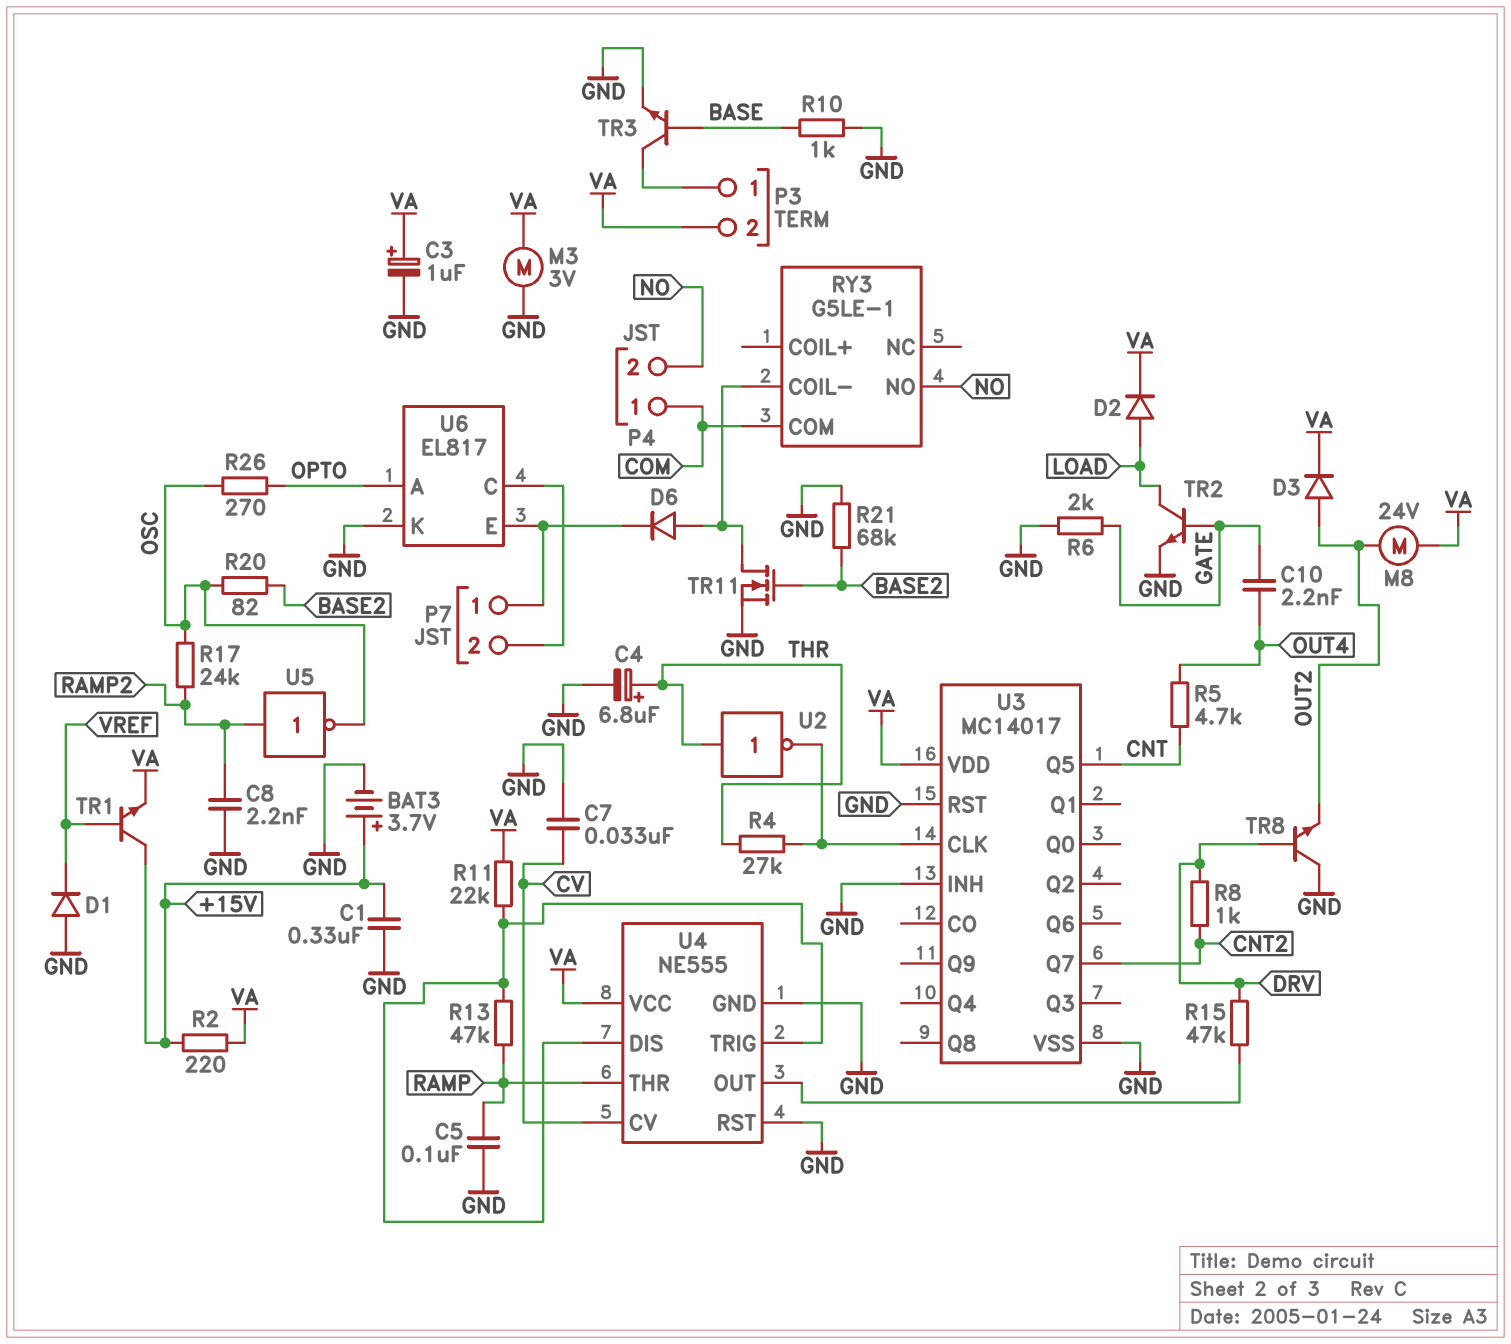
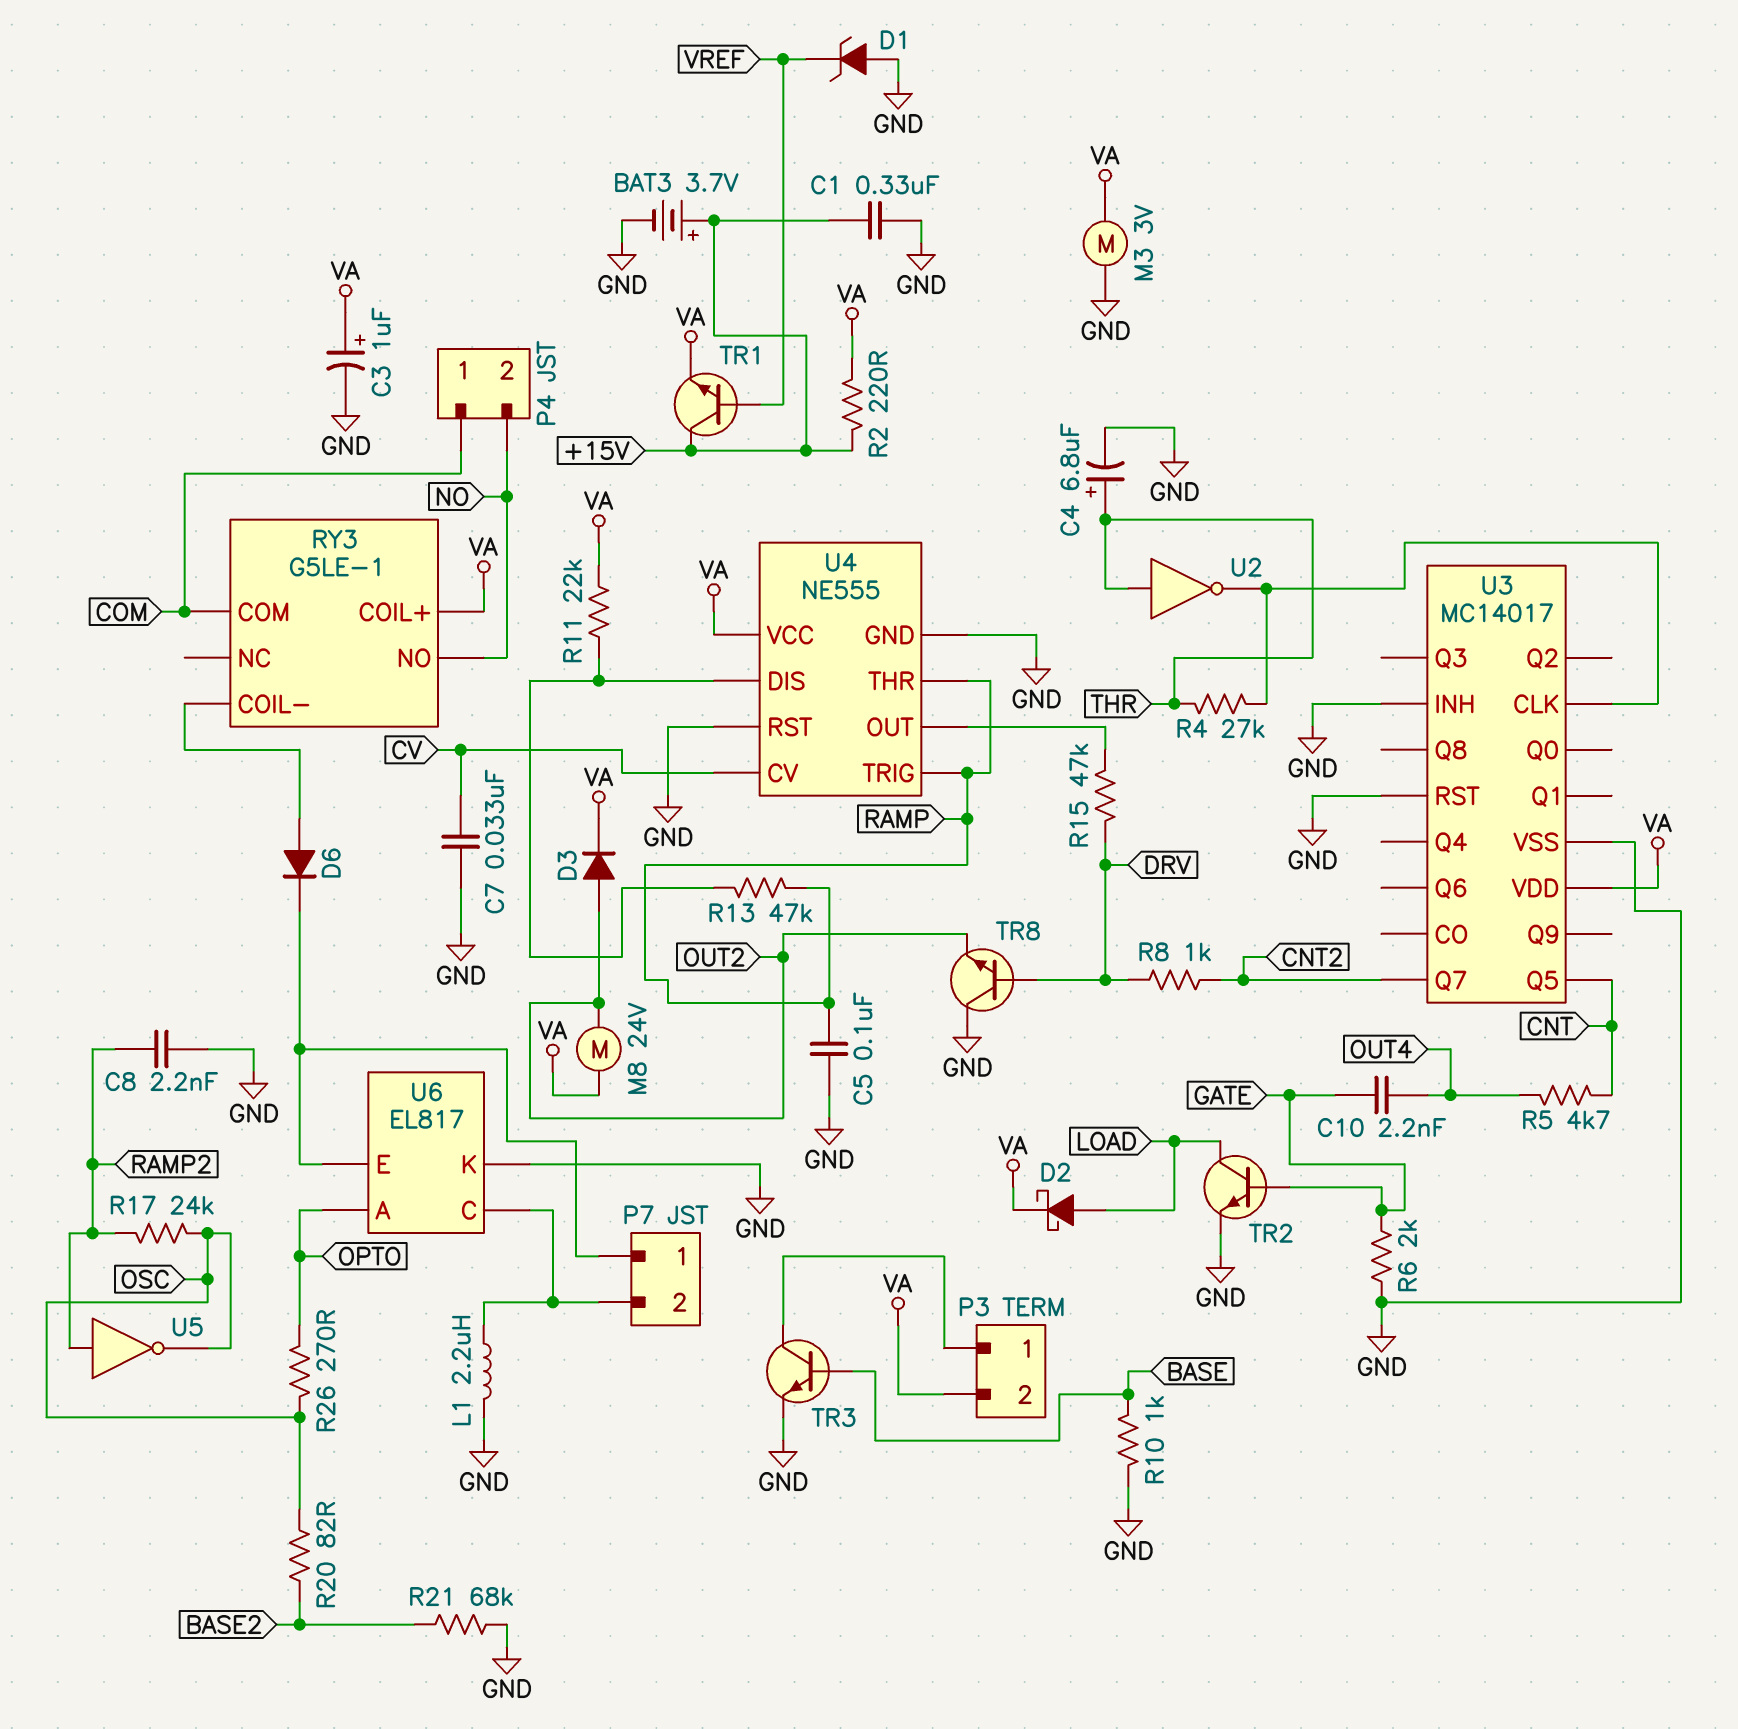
D1: diode (A GND, K VREF) -> zener (A GND, K VREF)
D2: diode (A LOAD, K VA) -> schottky (A LOAD, K VA)
L1: none -> 2.2uH (GND, P7/2)
RY3 pin COIL+: none -> VA
TR11: NMOS (G BASE2, D RY3/COIL-, S GND) -> none
U4 pin TRIG: U4/DIS -> RAMP

